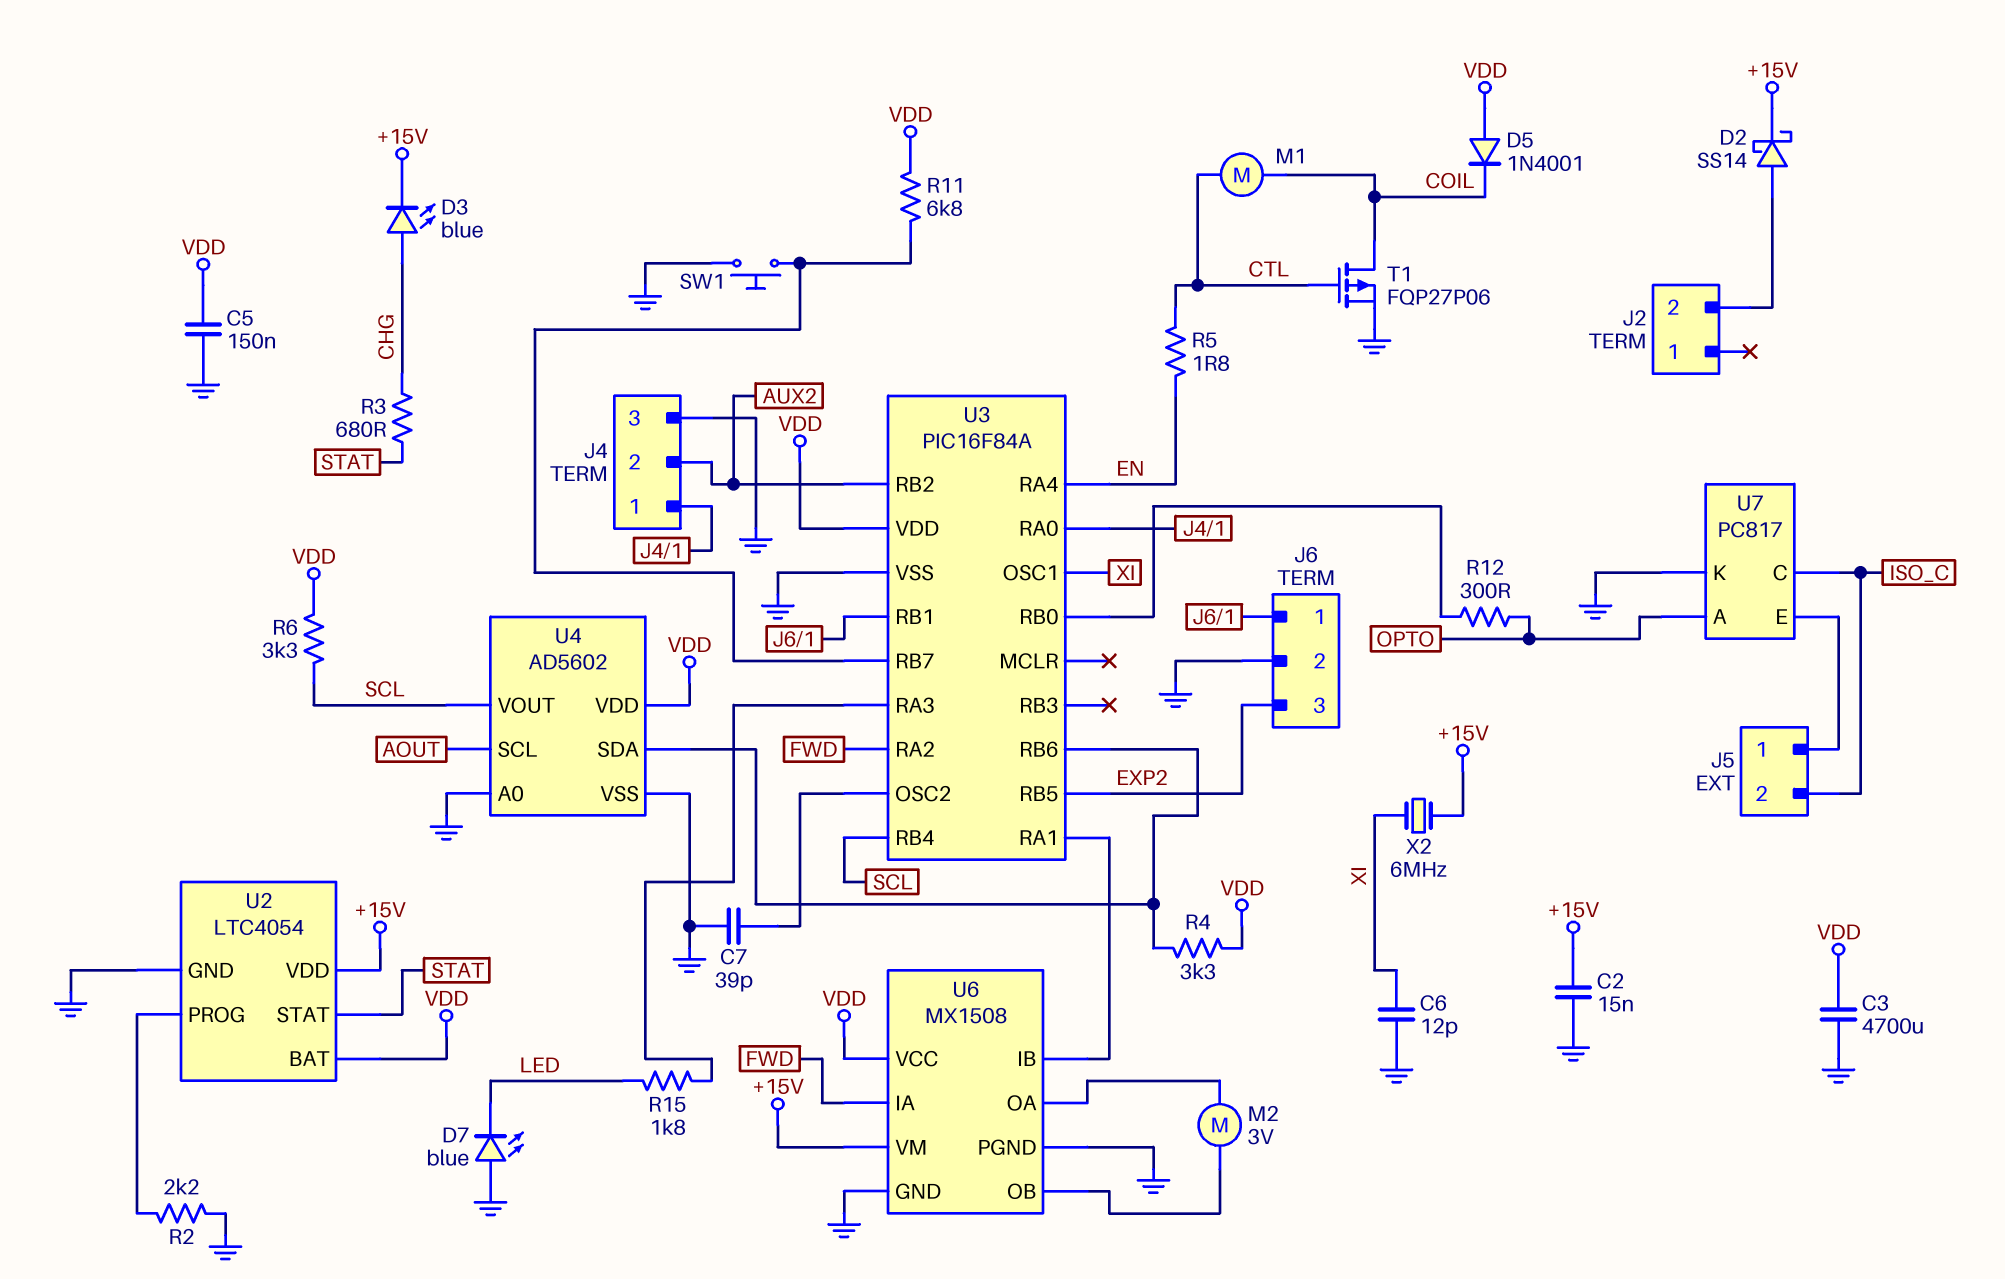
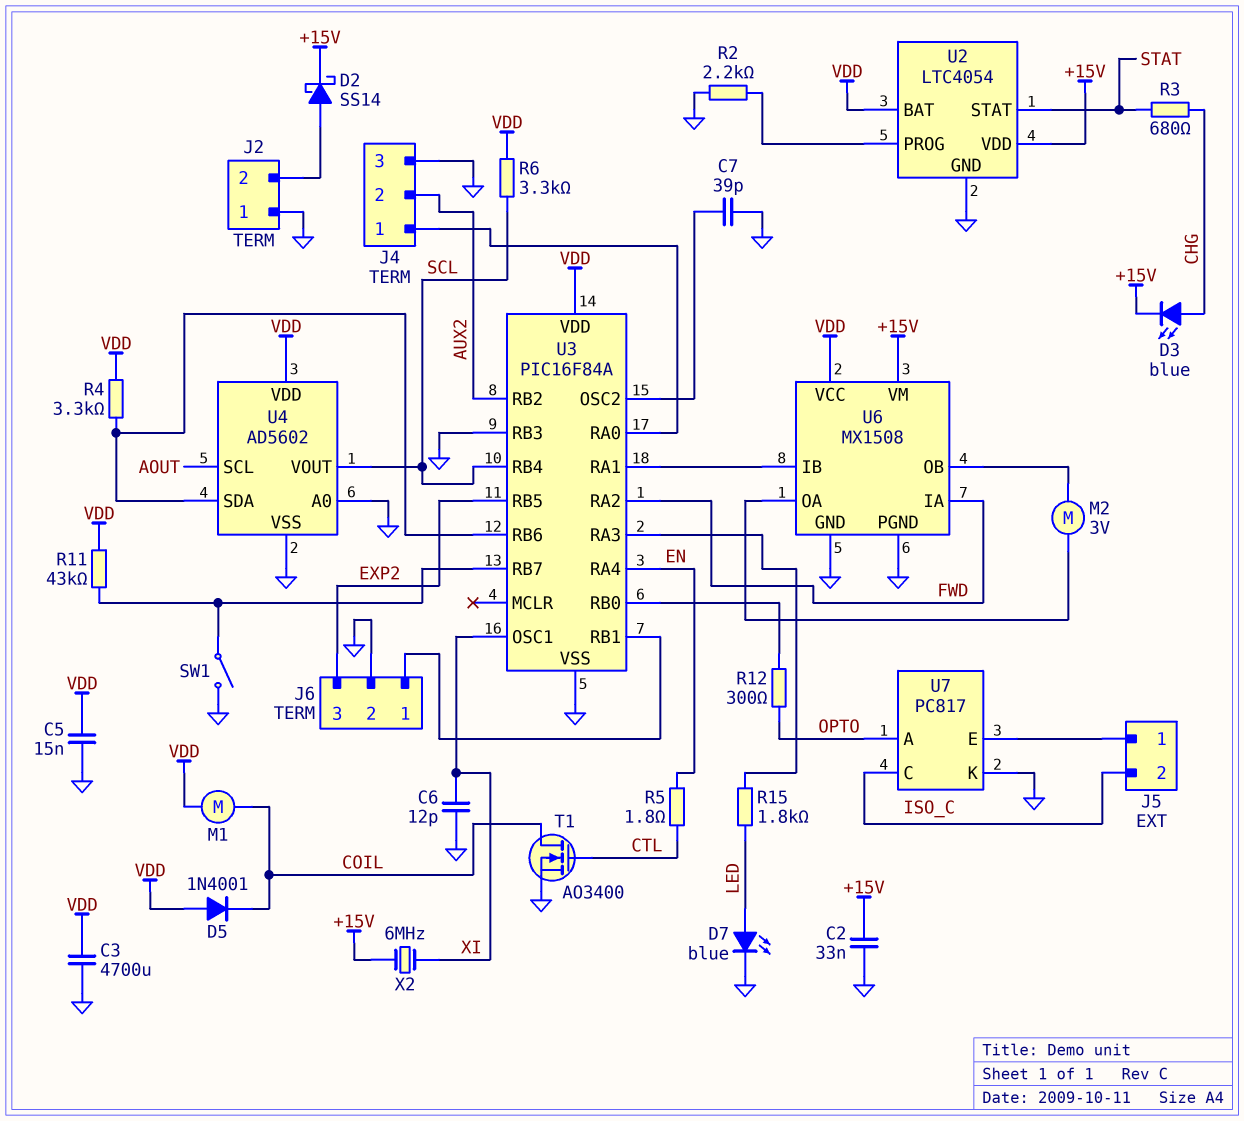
C2: 15nF (+15V, GND) -> 33nF (+15V, GND)
C5: 150nF (GND, VDD) -> 15nF (GND, VDD)
D7: LED blue (A GND, K LED) -> LED blue (A LED, K GND)
J2 pin 1: none -> GND
M1: motor (COIL, CTL) -> motor (COIL, VDD)
R11: 6.8k (U3/RB7, VDD) -> 43k (U3/RB7, VDD)
SW1: button (GND, U3/RB7) -> switch (GND, U3/RB7)
T1: PMOS FQP27P06 (G CTL, D COIL, S GND) -> NMOS AO3400 (G CTL, D COIL, S GND)
U3 pin RB3: none -> GND

